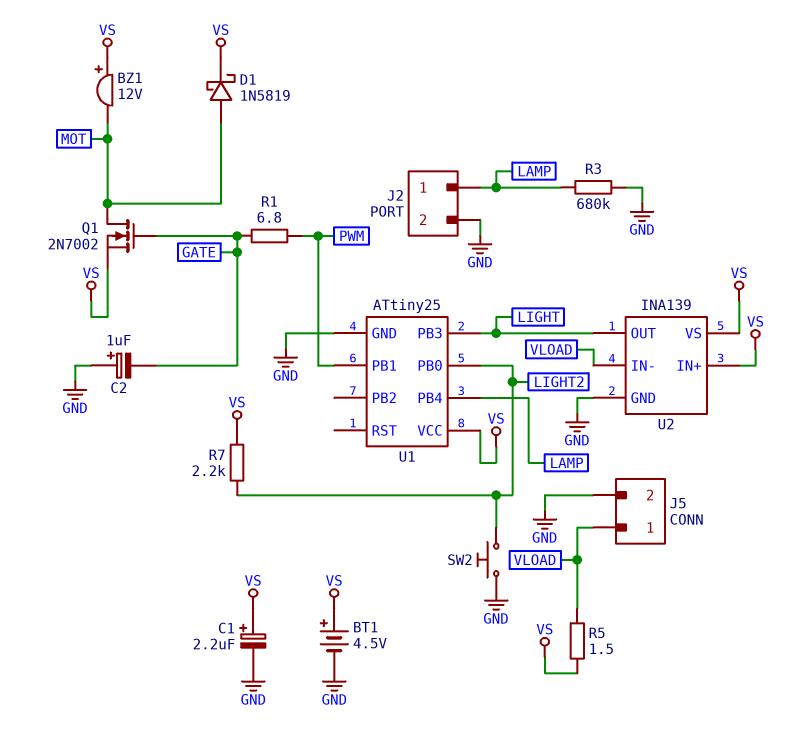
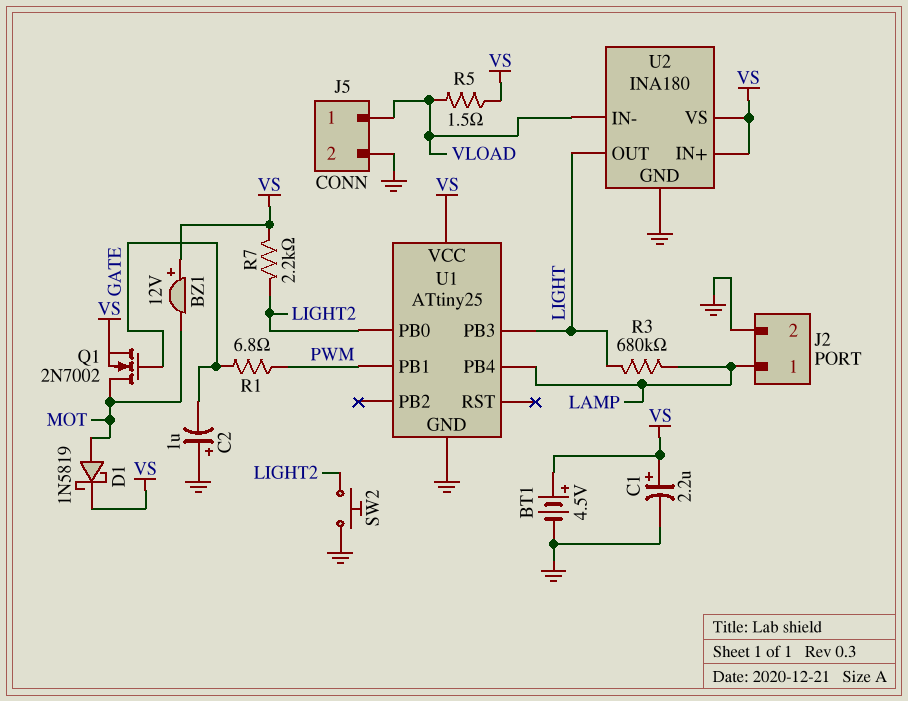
R3: 680k (GND, LAMP) -> 680k (LAMP, LIGHT)
U2: INA139 -> INA180

